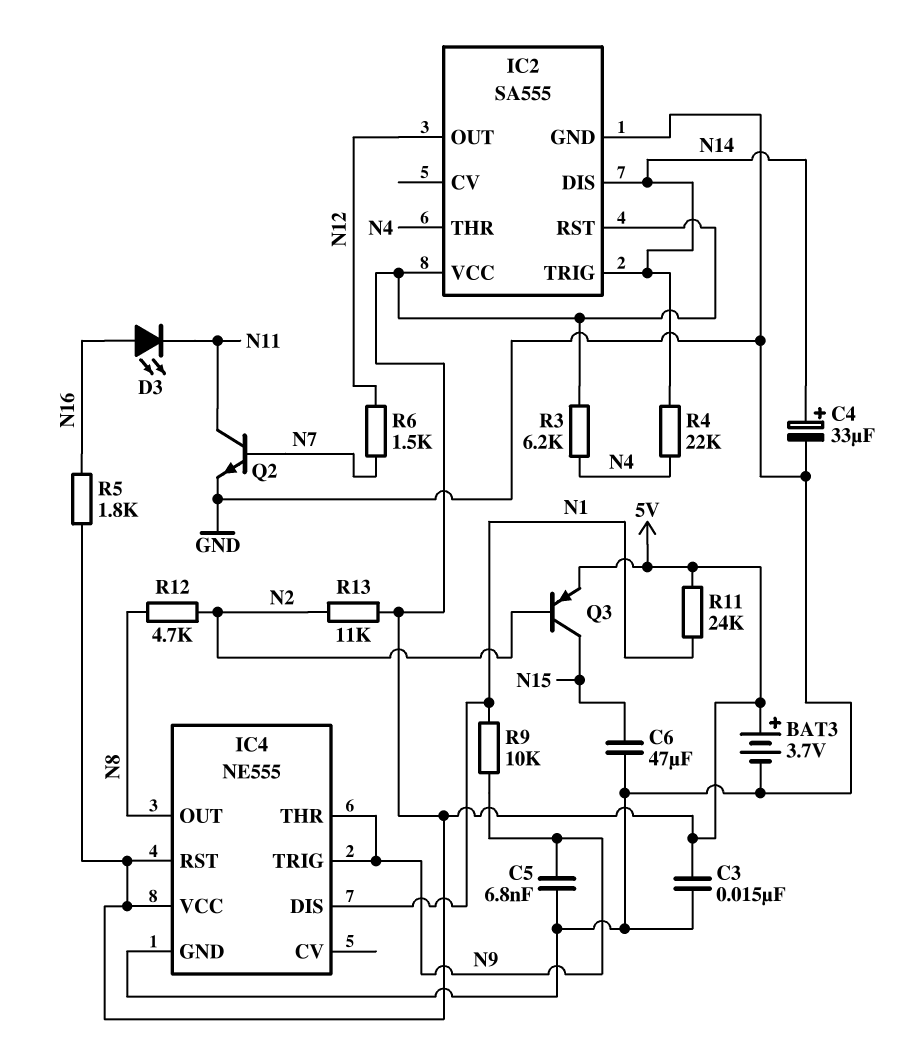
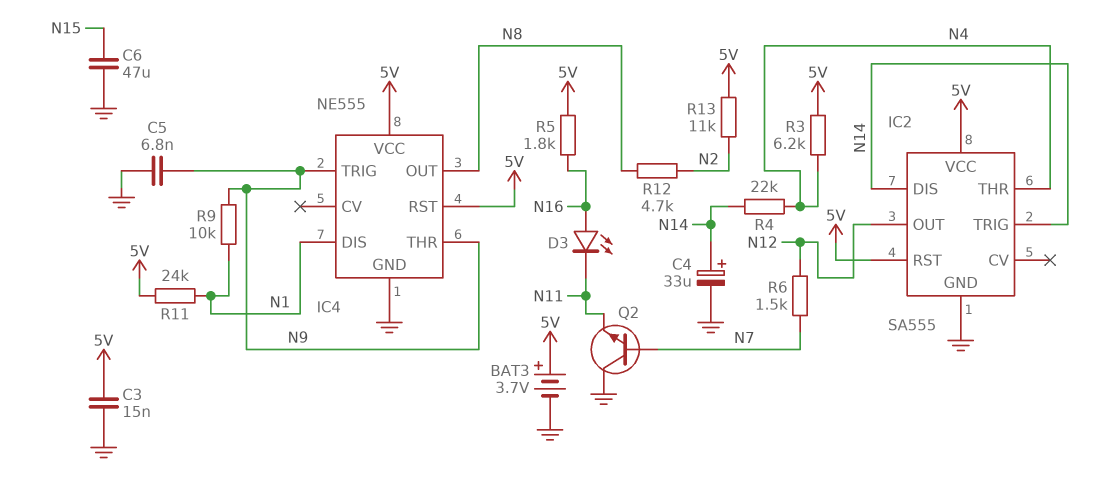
Q2: NPN (B N7, C N11, E GND) -> NPN (B N7, C GND, E N11)
Q3: PNP (B N2, C N15, E 5V) -> none

